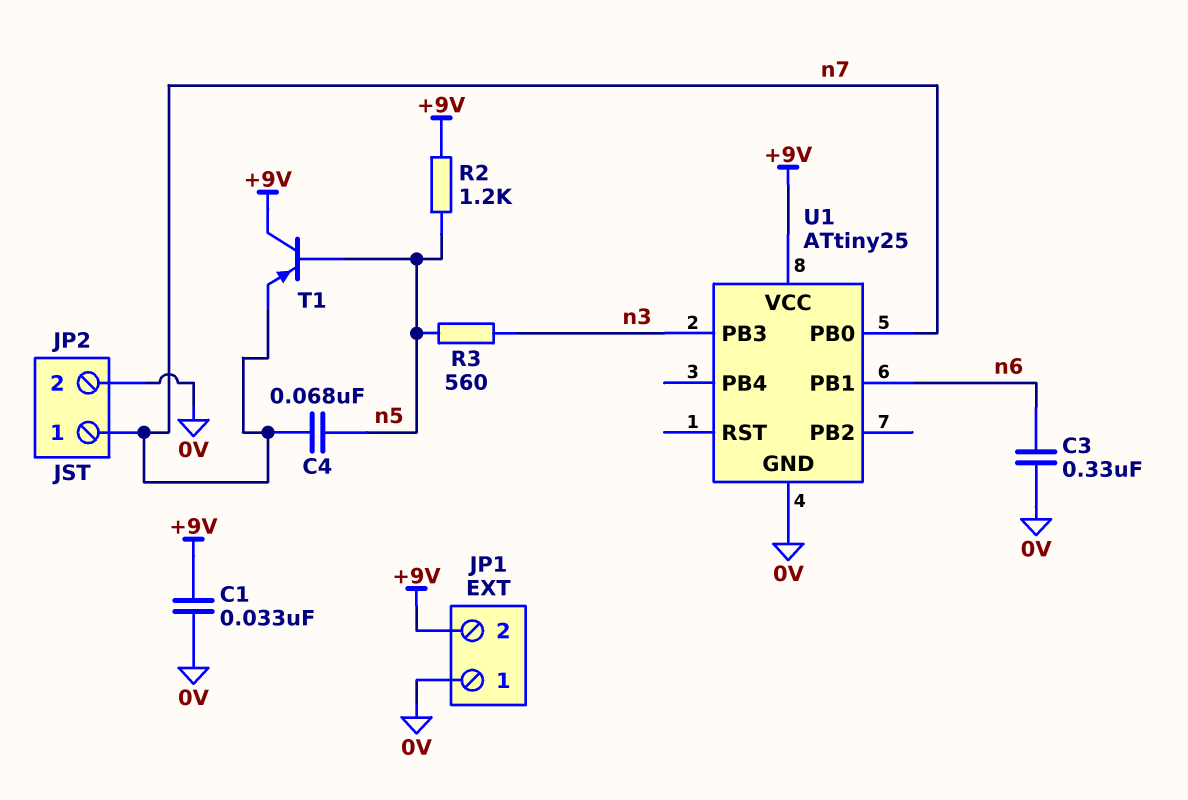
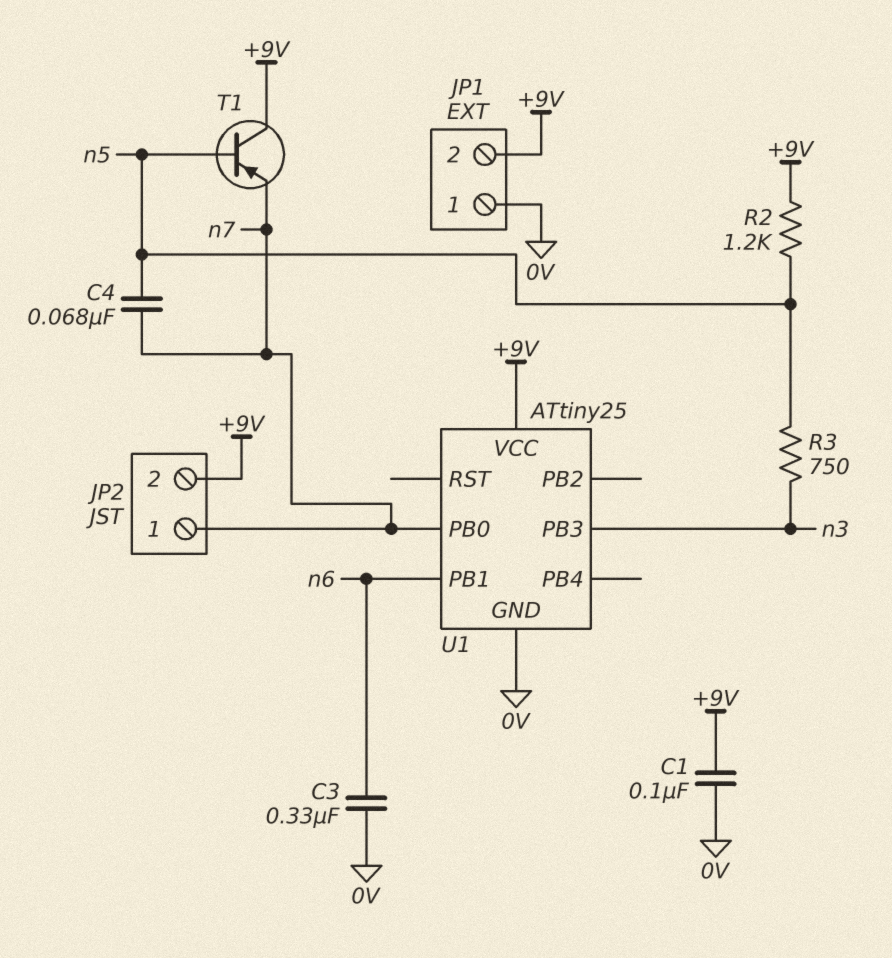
C1: 33nF (+9V, 0V) -> 100nF (+9V, 0V)
JP2 pin 2: 0V -> +9V
R3: 560 (n3, n5) -> 750 (n3, n5)

